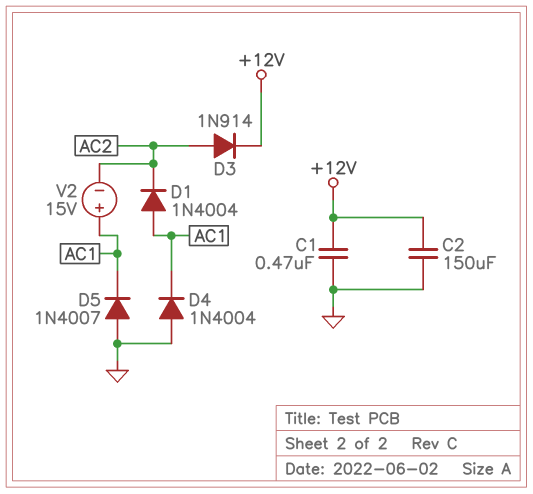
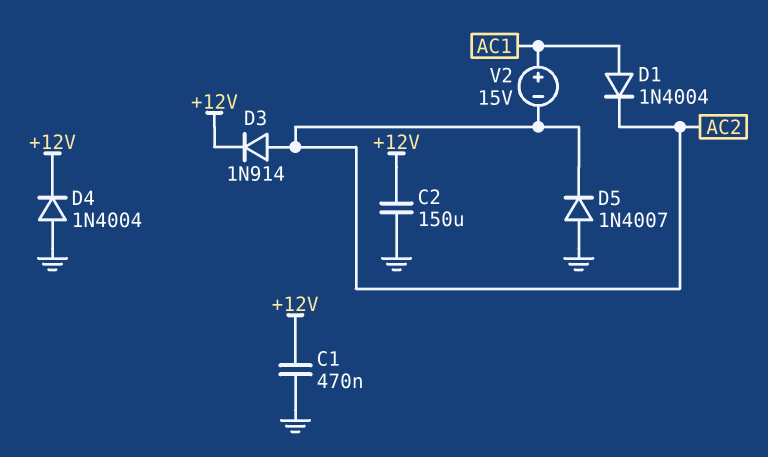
D4: diode 1N4004 (A GND, K AC1) -> diode 1N4004 (A GND, K +12V)
D5: diode 1N4007 (A GND, K AC1) -> diode 1N4007 (A GND, K AC2)

